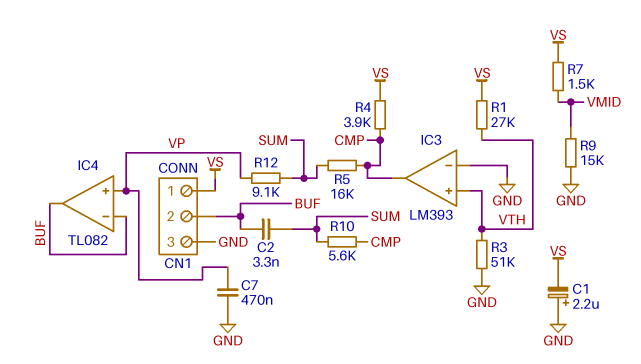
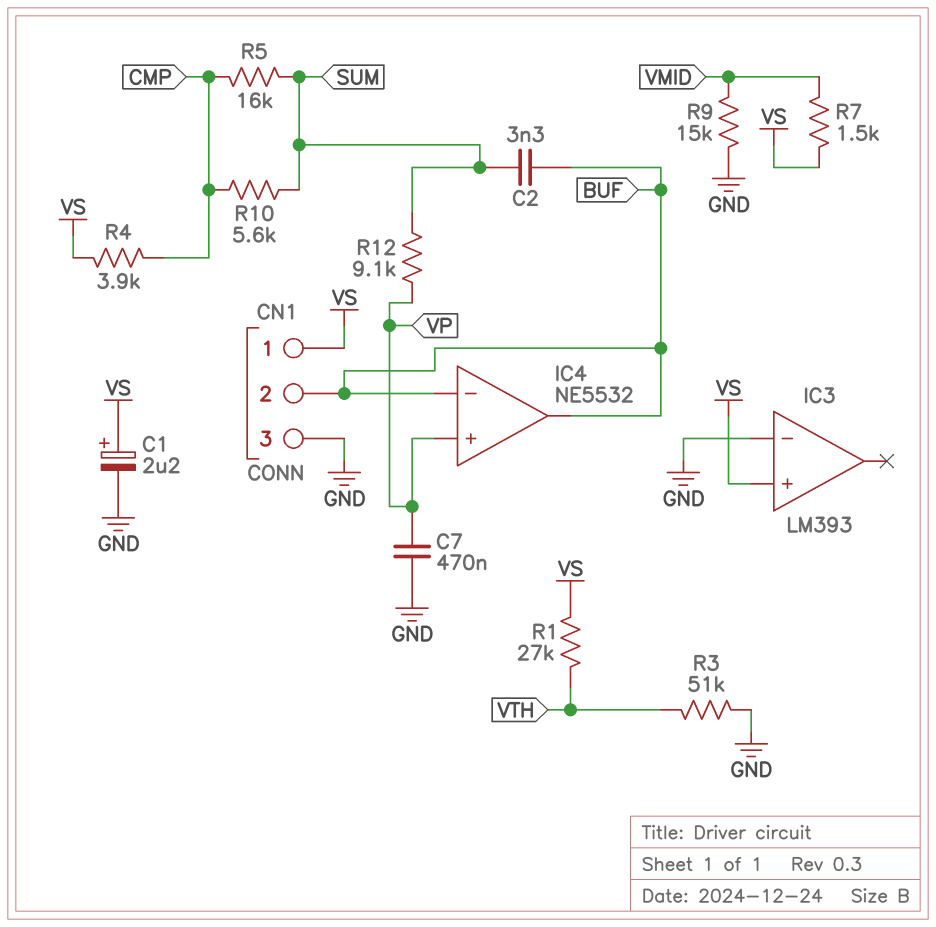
C1: 2.2uF (plus GND, minus VS) -> 2.2uF (plus VS, minus GND)
IC3 pin in+: VTH -> VS
IC3 pin out: CMP -> none
IC4: TL082 -> NE5532

